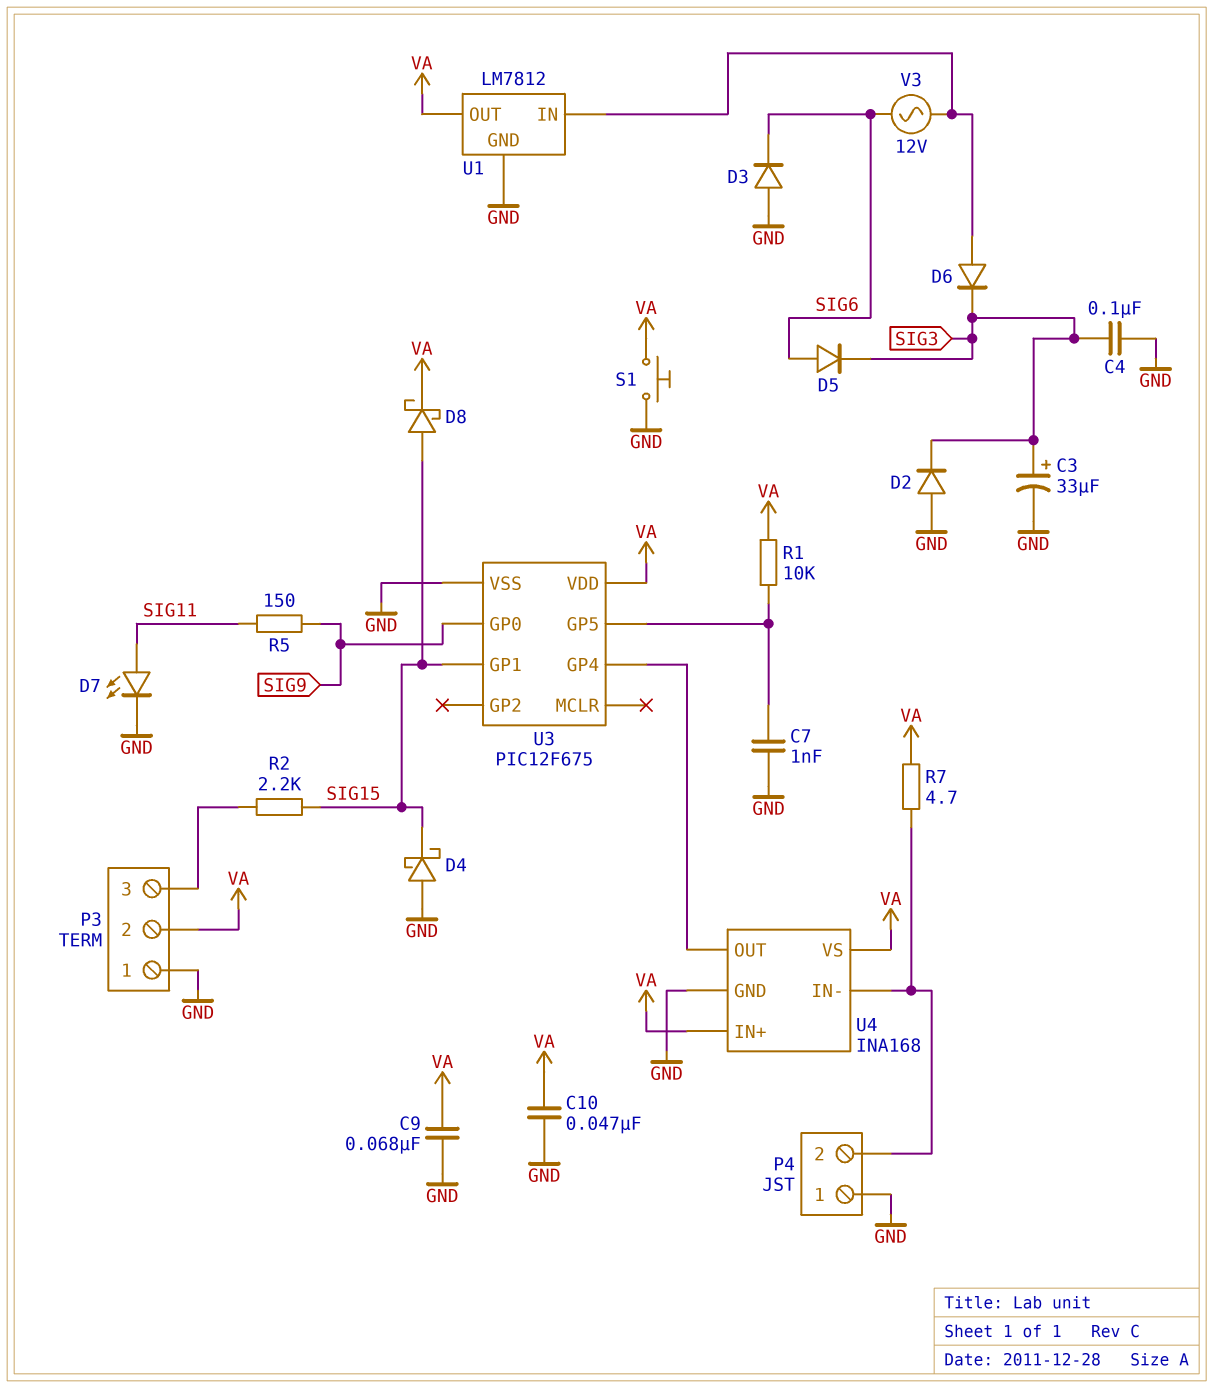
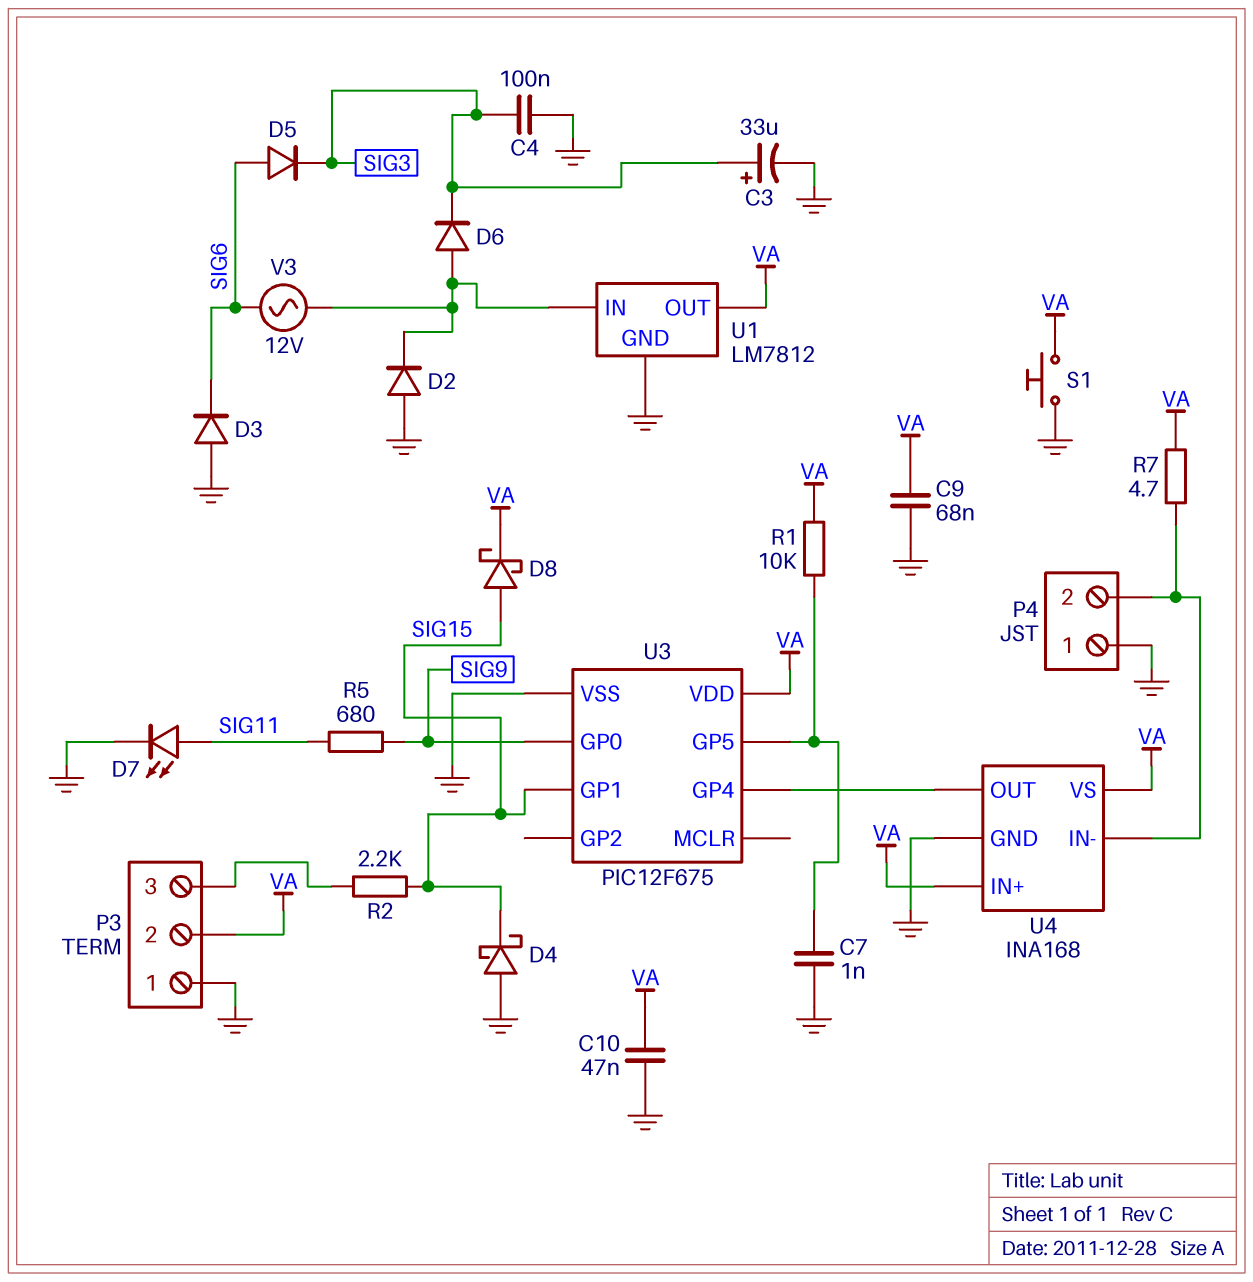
D2: diode (A GND, K SIG3) -> diode (A GND, K U1/IN)
R5: 150 (SIG9, SIG11) -> 680 (SIG9, SIG11)

